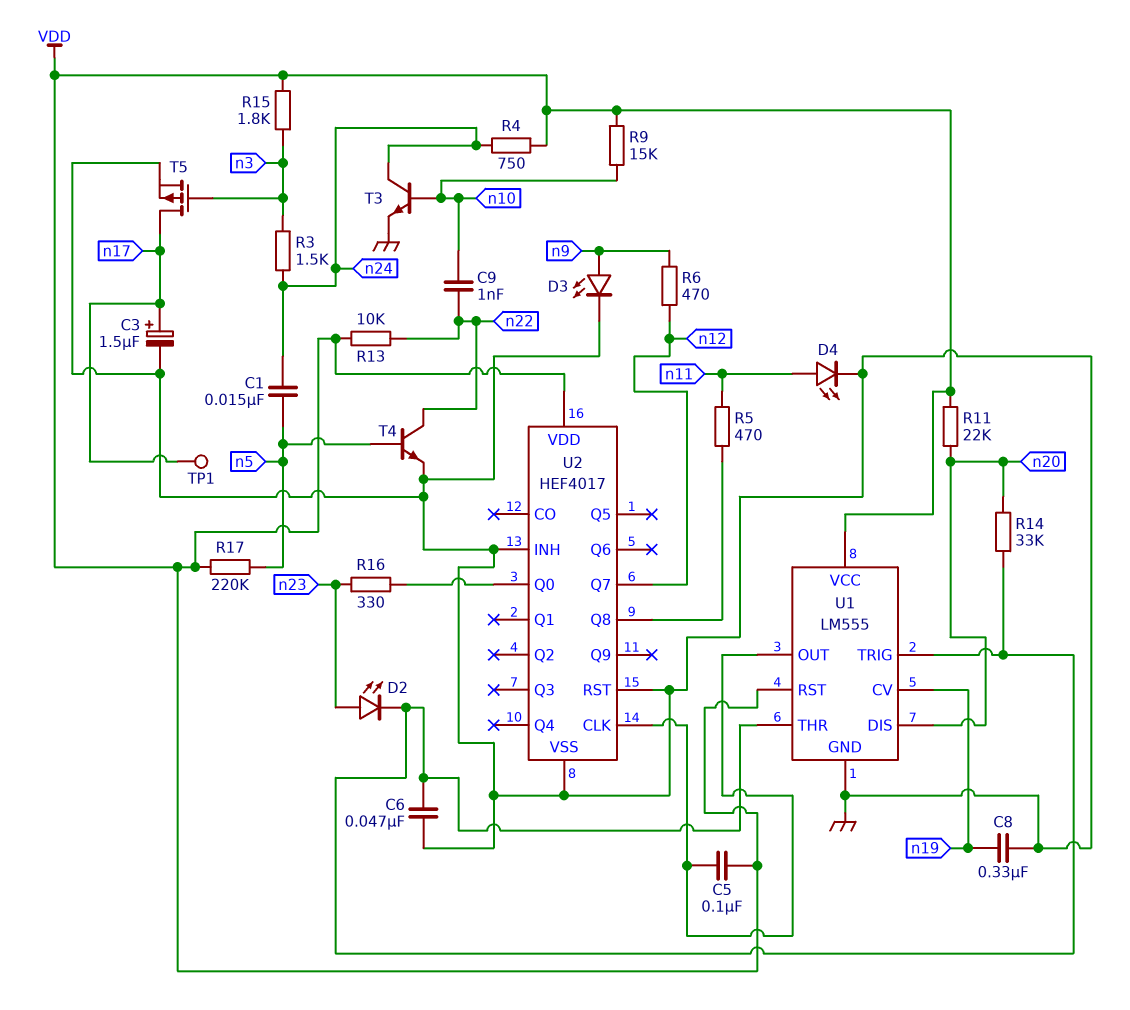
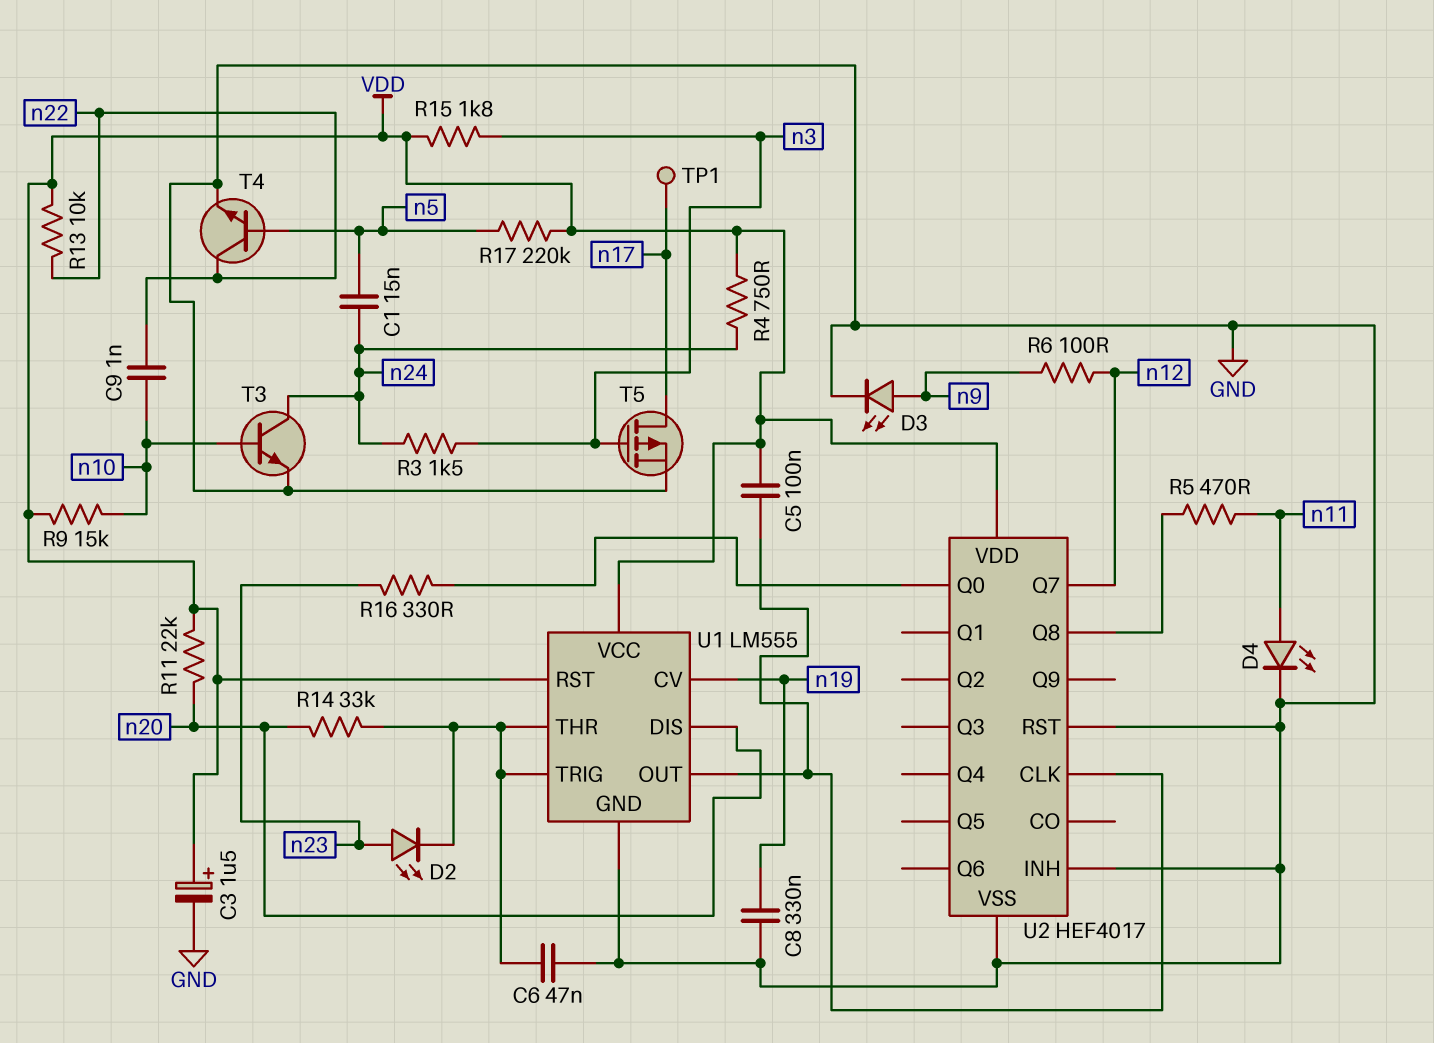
C3: 1.5uF (plus n17, minus GND) -> 1.5uF (plus VDD, minus GND)
R6: 470 (n9, n12) -> 100 (n9, n12)

